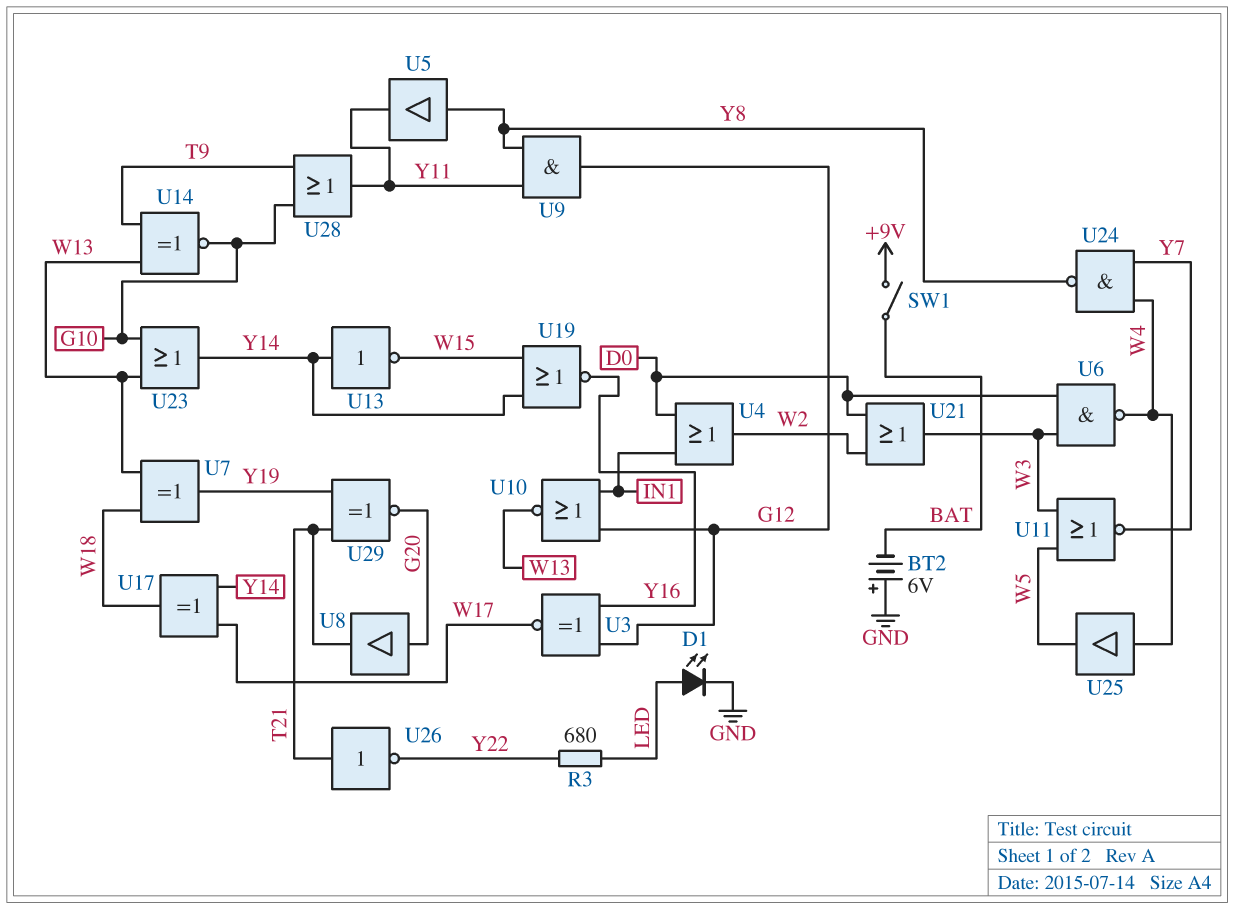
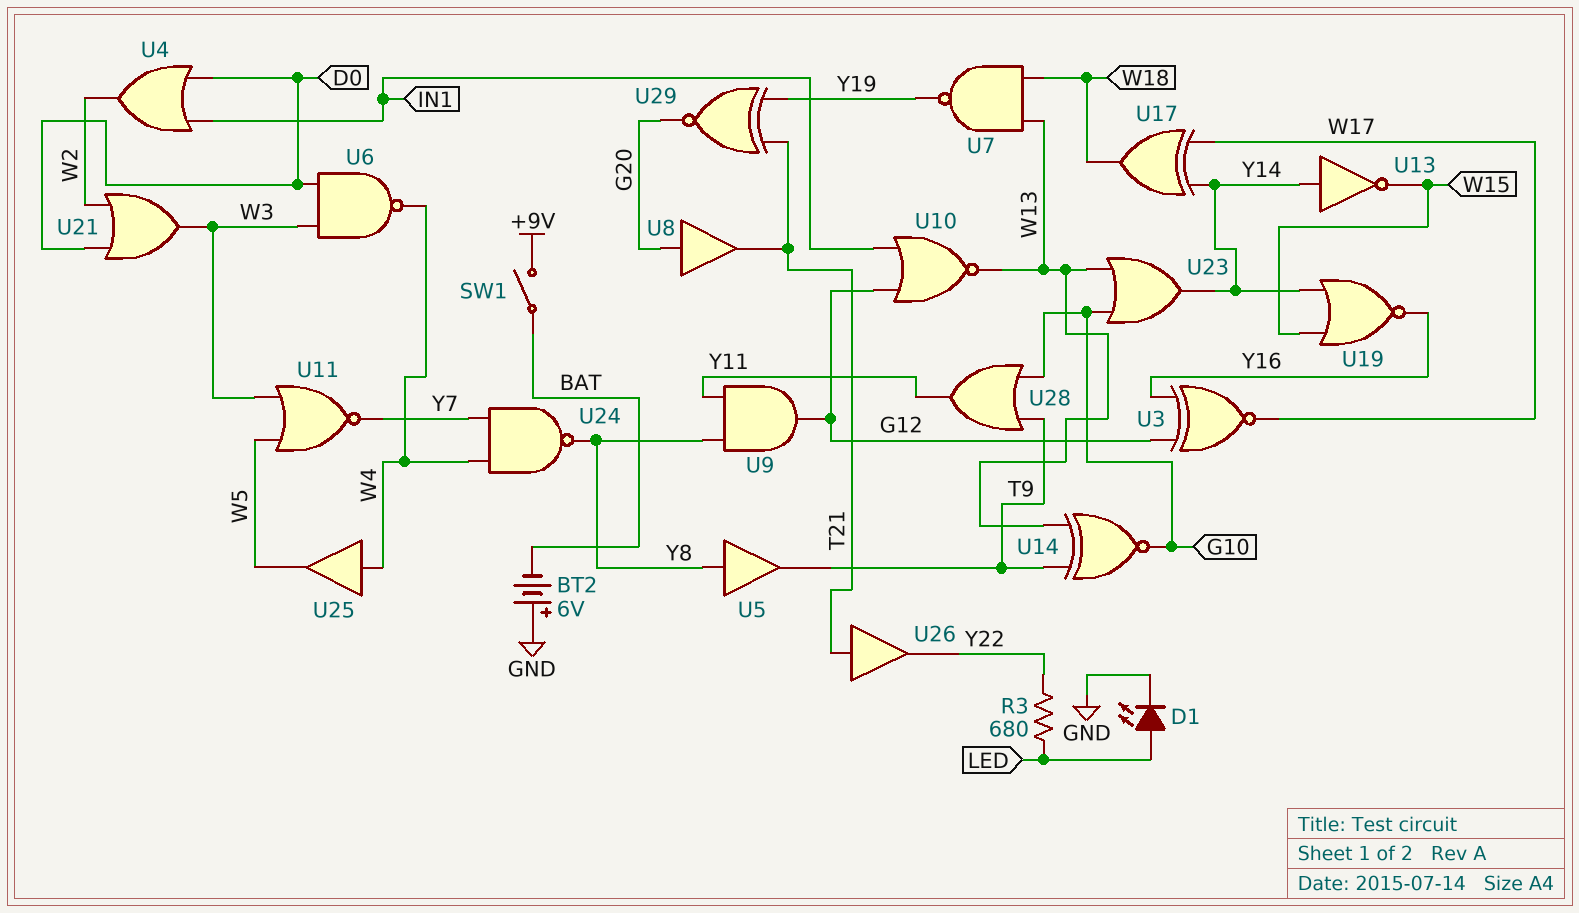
U5: buffer (in Y8, out Y11) -> buffer (in Y8, out T9)
U7: XOR (in W13, in W18, out Y19) -> NAND (in W13, in W18, out Y19)
U26: NOT (in T21, out Y22) -> buffer (in T21, out Y22)

